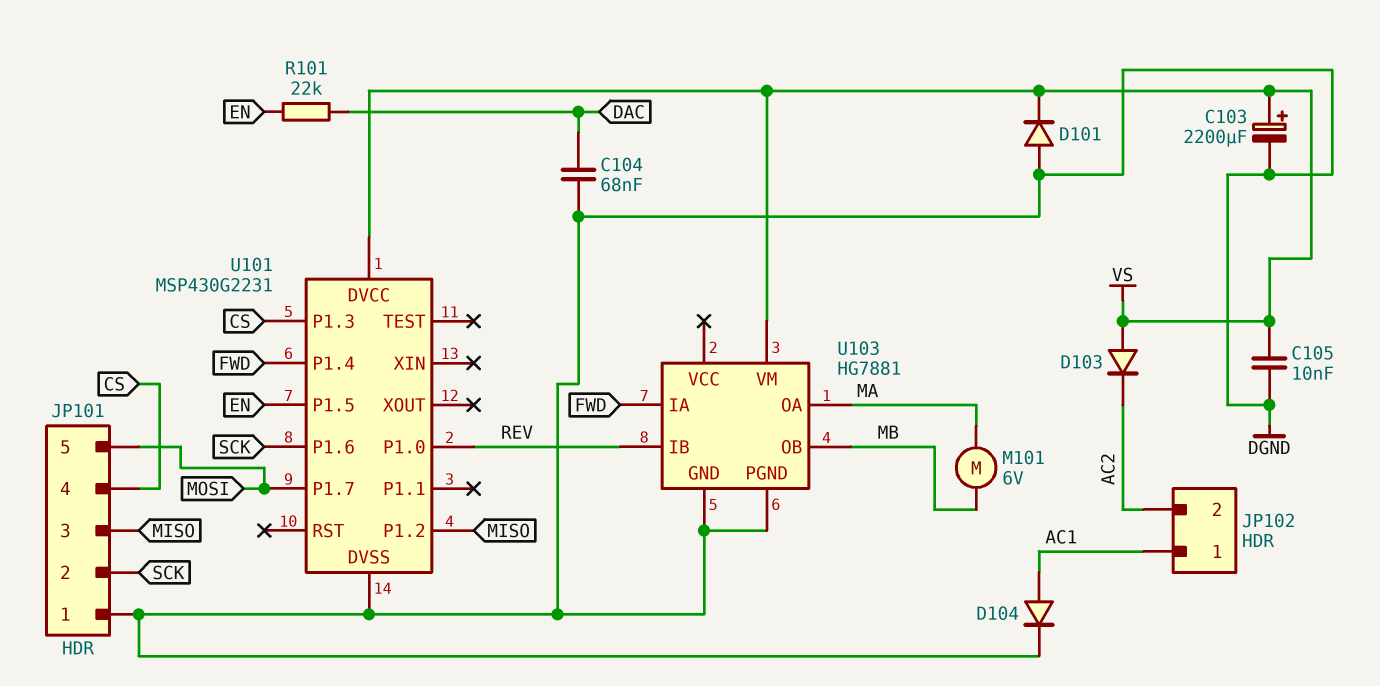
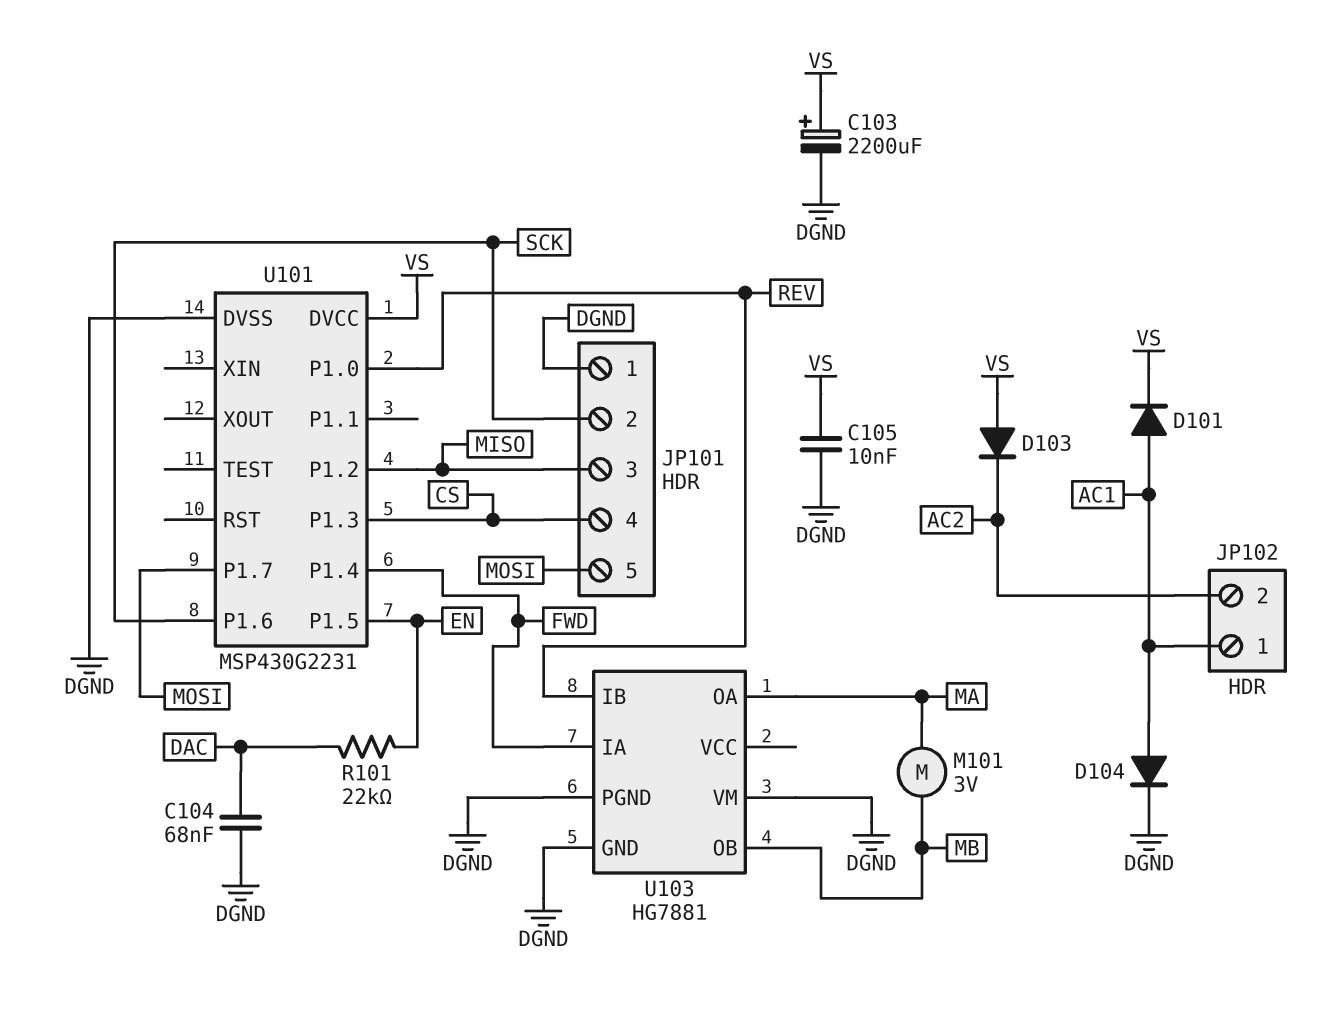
D101: diode (A DGND, K VS) -> diode (A AC1, K VS)
M101: motor 6V (MA, MB) -> motor 3V (MA, MB)
U103 pin VM: VS -> DGND

